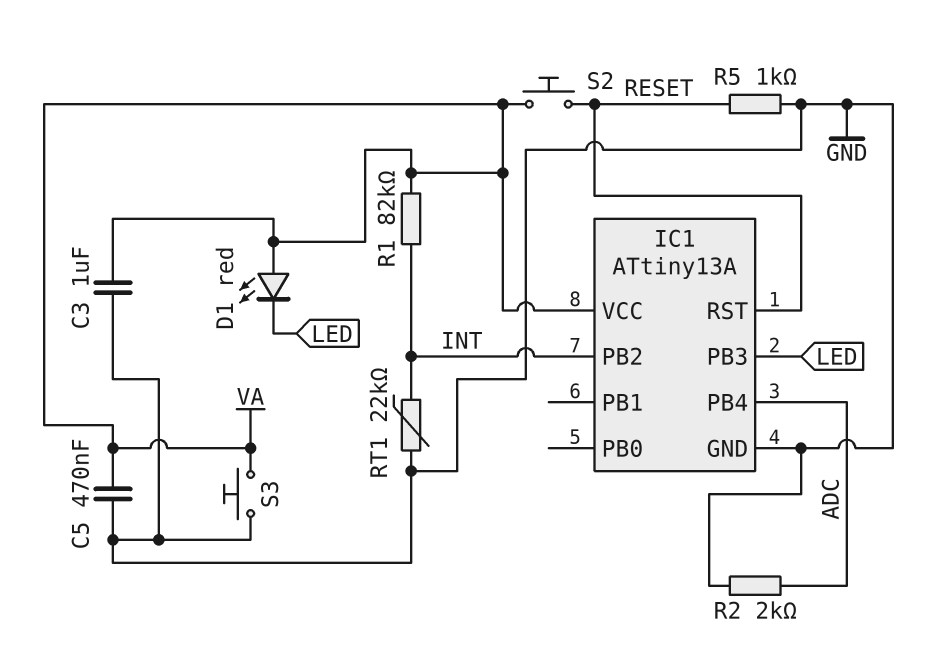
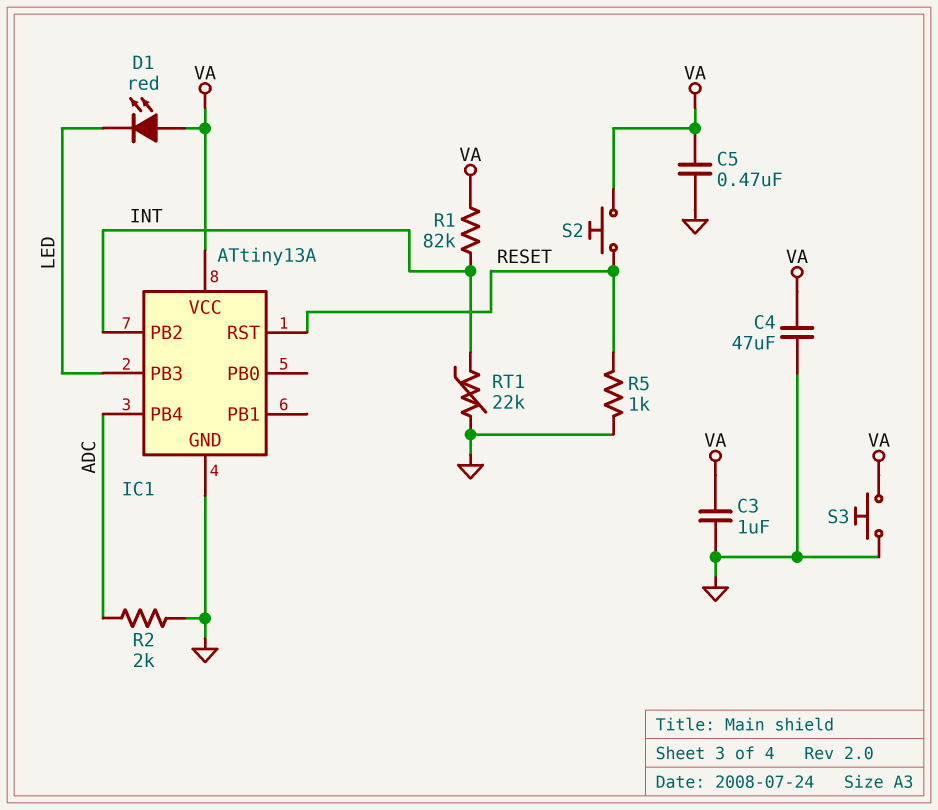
C4: none -> 47uF (GND, VA)

